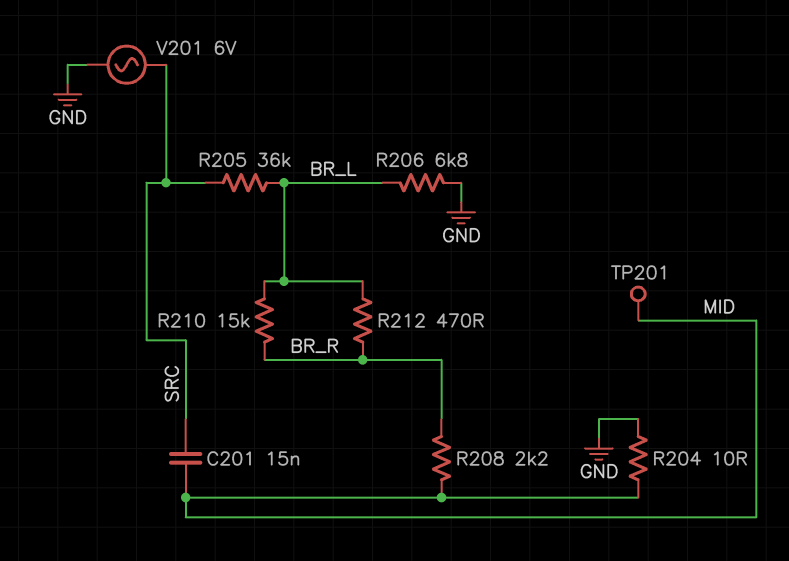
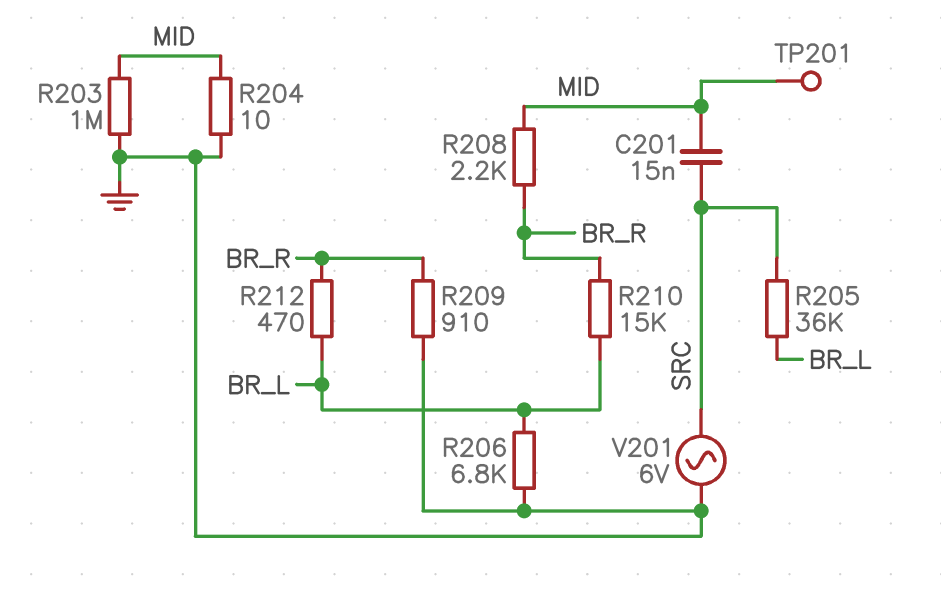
R203: none -> 1M (GND, MID)
R209: none -> 910 (BR_R, GND)

